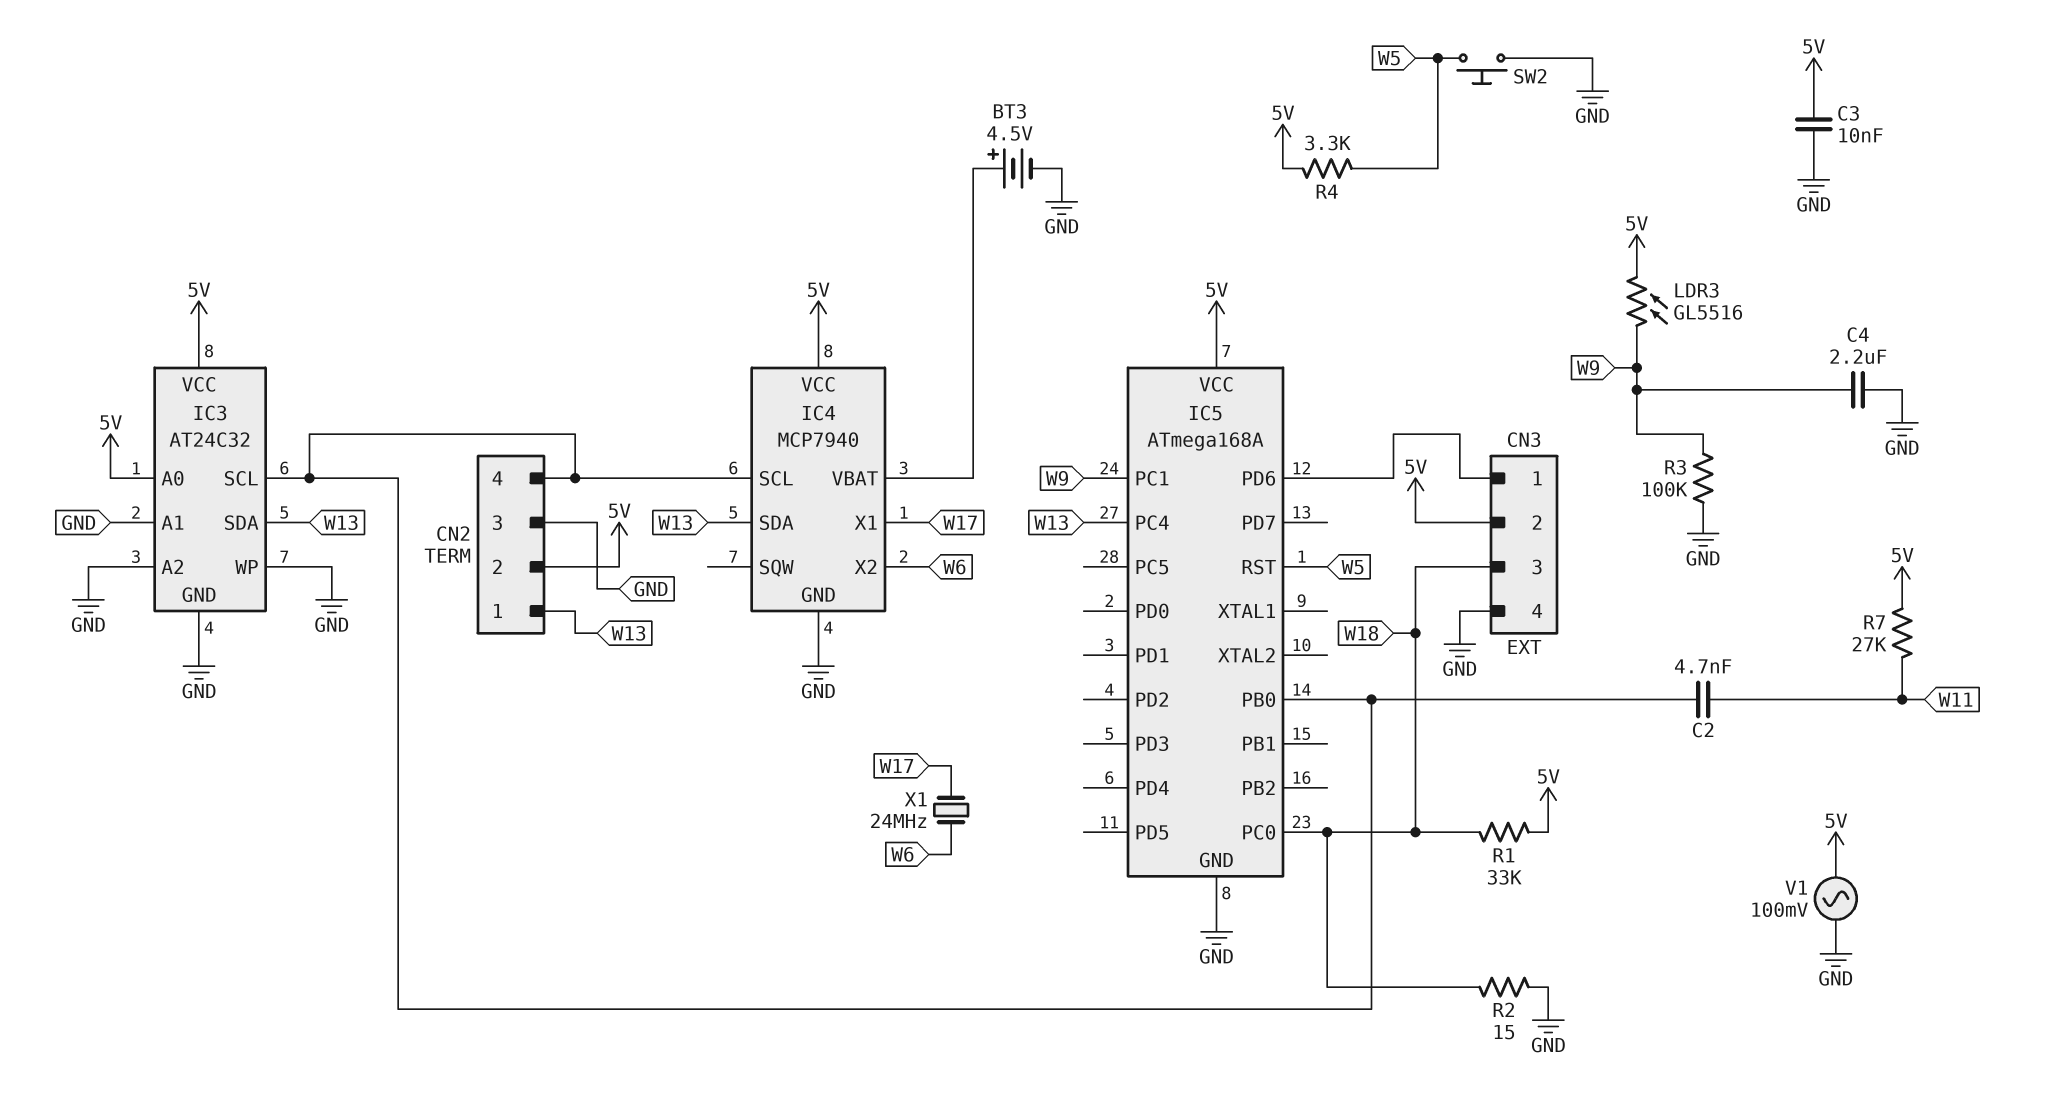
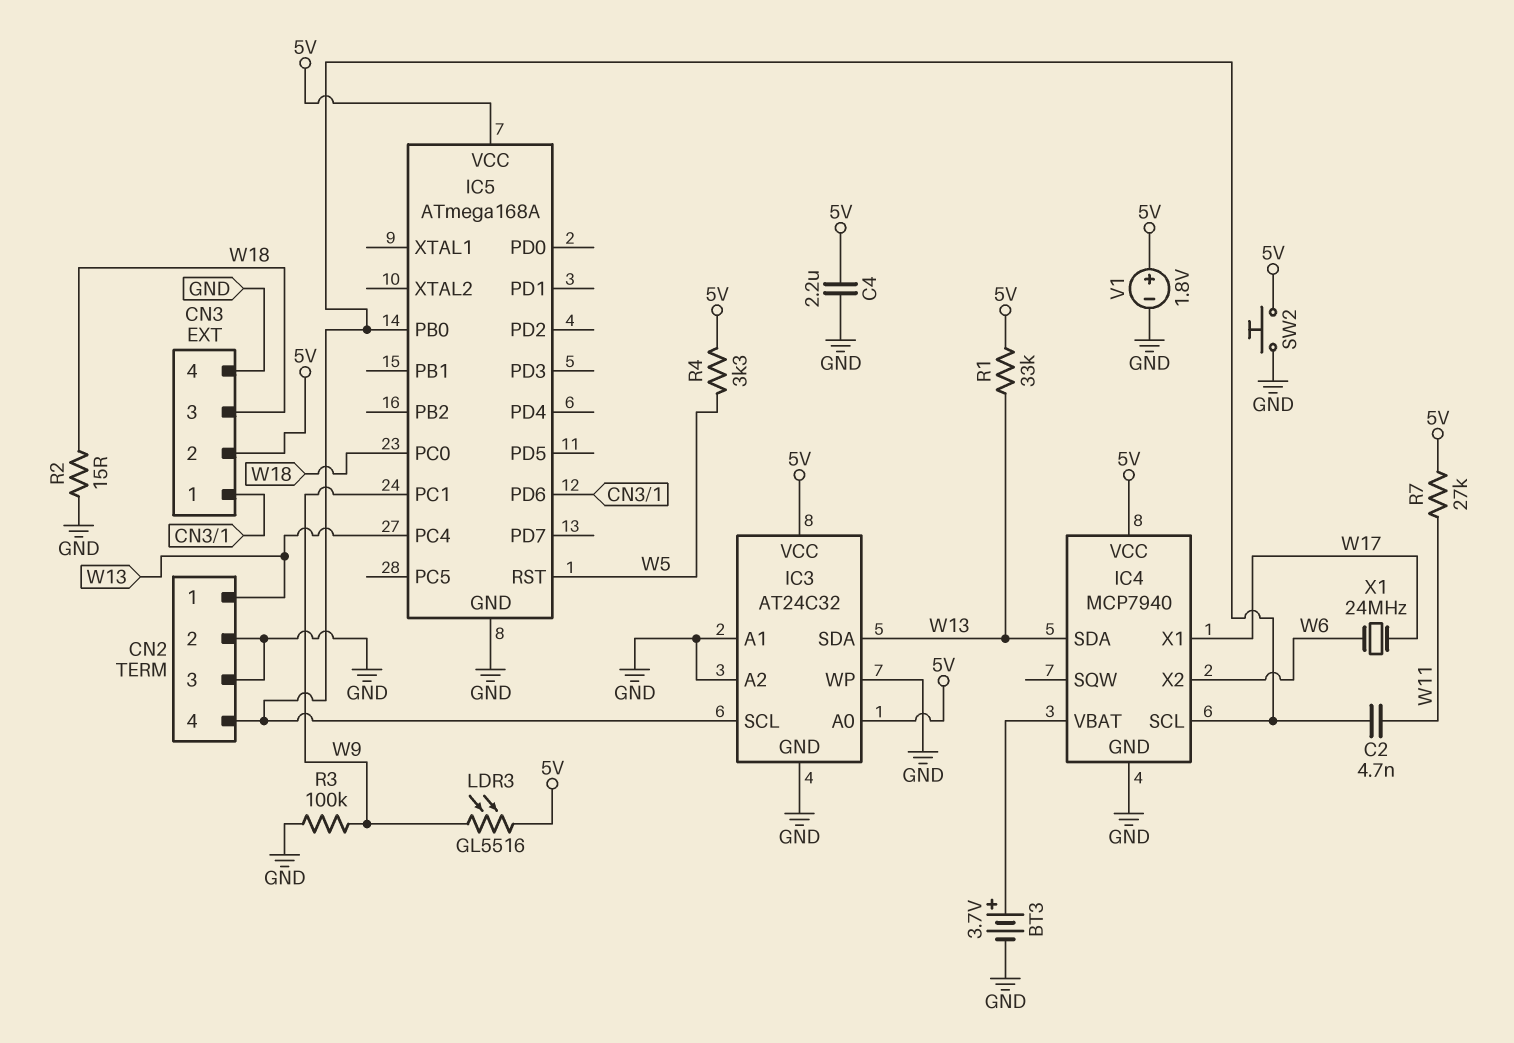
BT3: 4.5V (plus IC4/VBAT, minus GND) -> 3.7V (plus IC4/VBAT, minus GND)
C3: 10nF (5V, GND) -> none
C4: 2.2uF (GND, W9) -> 2.2uF (5V, GND)
CN2 pin 2: 5V -> GND
R1: 33k (5V, W18) -> 33k (5V, W13)
SW2: button (GND, W5) -> button (5V, GND)
V1: AC 100mV (5V, GND) -> 1.8V (plus 5V, minus GND)

